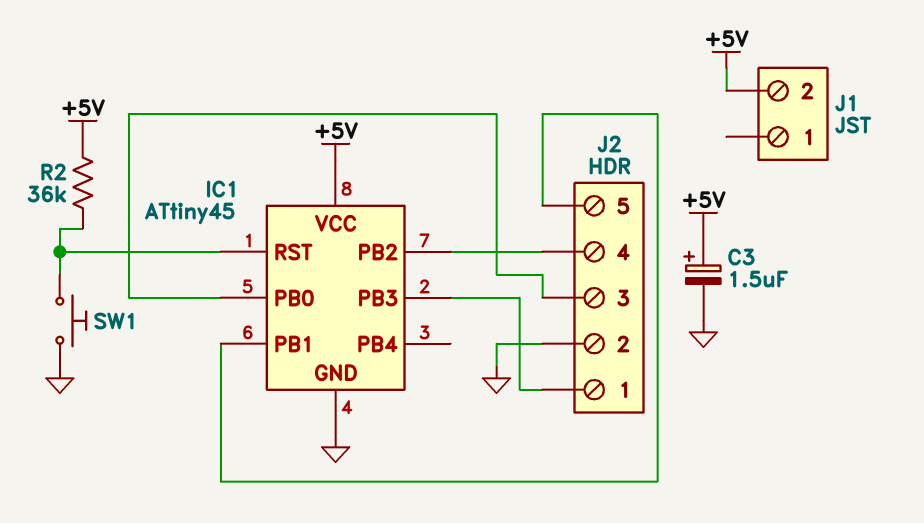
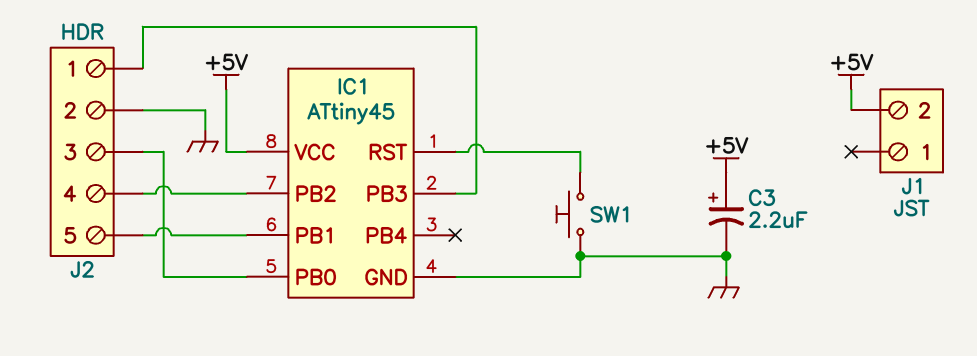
C3: 1.5uF (plus +5V, minus GND) -> 2.2uF (plus +5V, minus GND)
R2: 36k (+5V, IC1/RST) -> none

